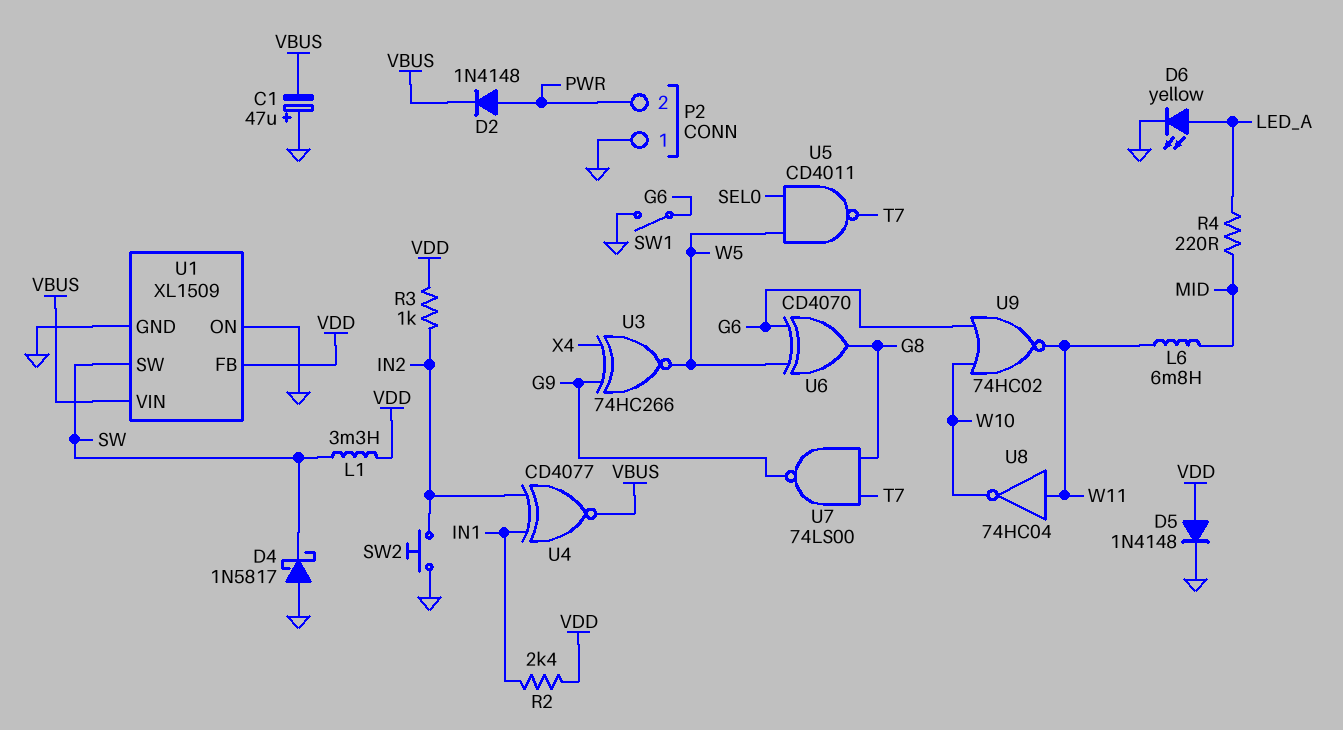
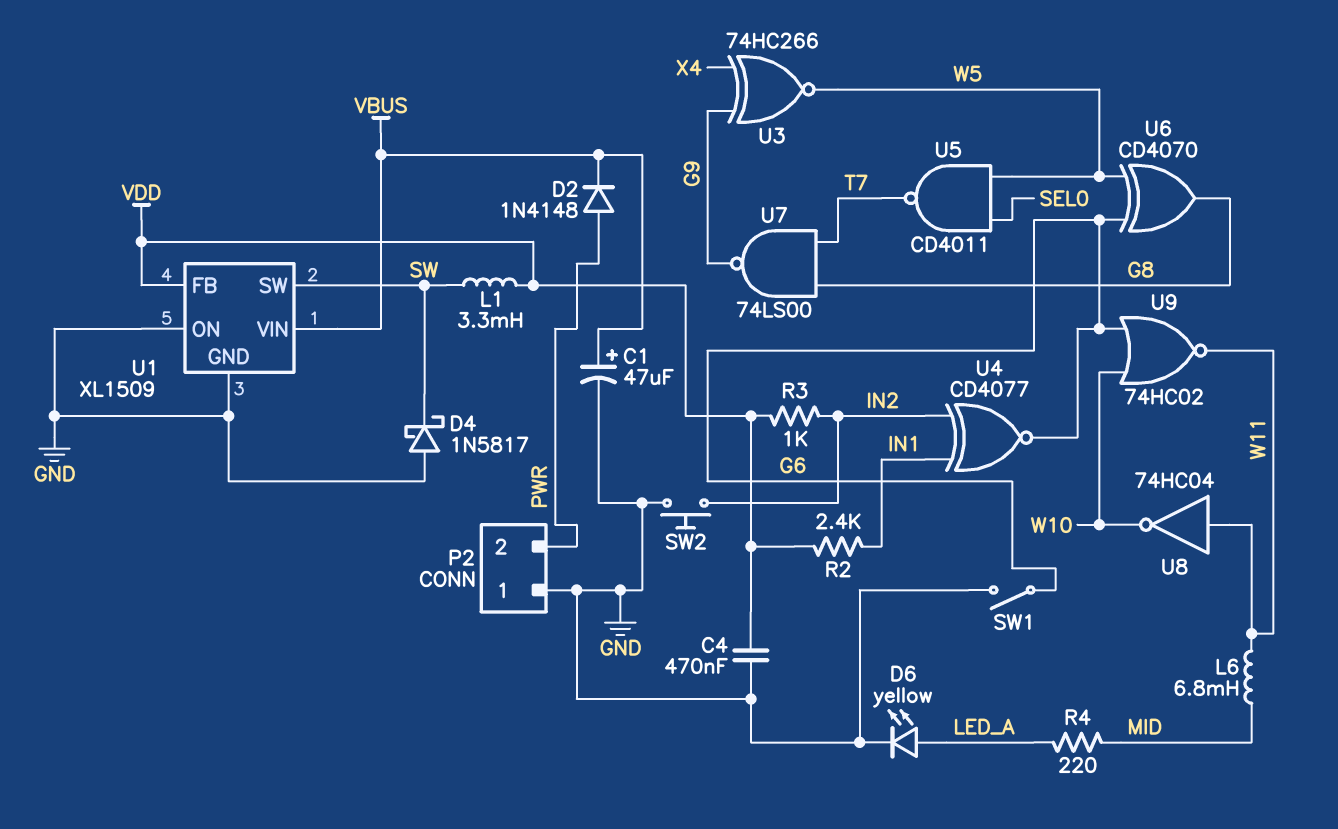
C1: 47uF (plus GND, minus VBUS) -> 47uF (plus VBUS, minus GND)
C4: none -> 470nF (GND, VDD)
D5: diode 1N4148 (A VDD, K GND) -> none
U4: XNOR CD4077 (in IN1, in IN2, out VBUS) -> XNOR CD4077 (in IN1, in IN2, out G6)

